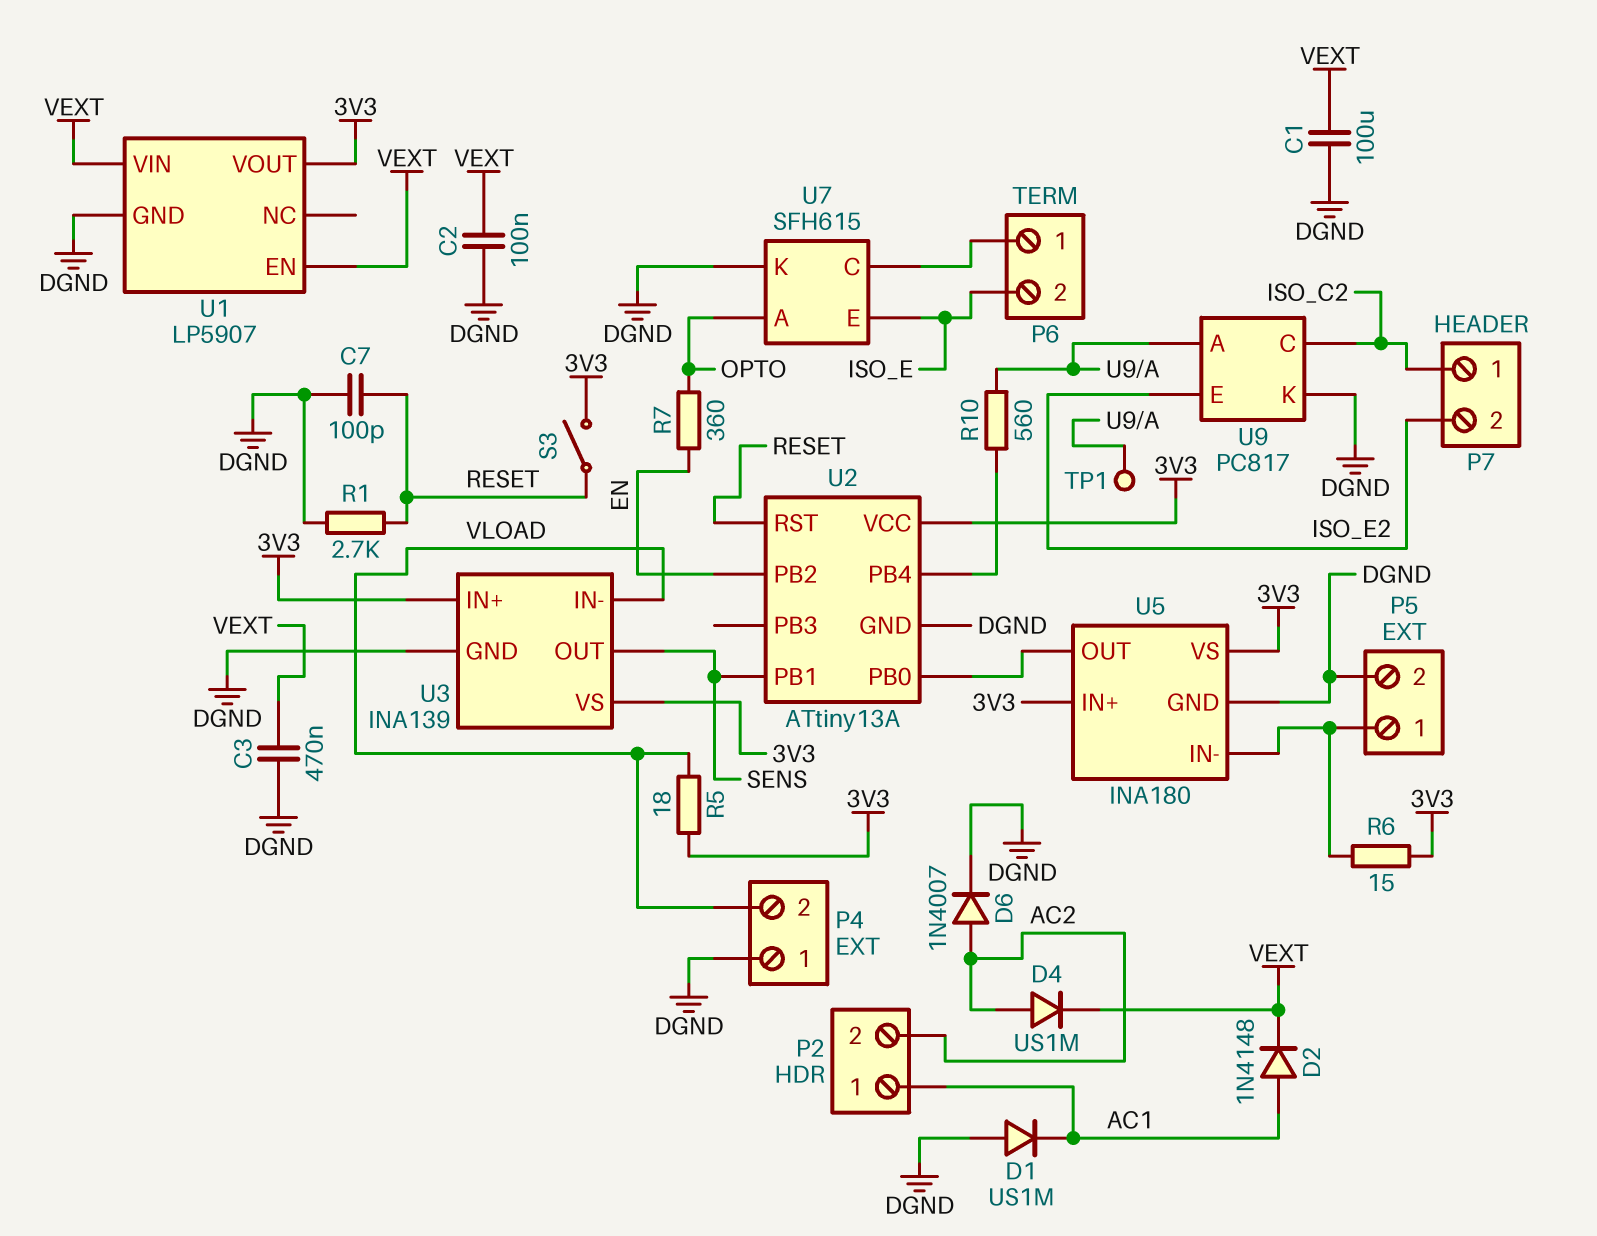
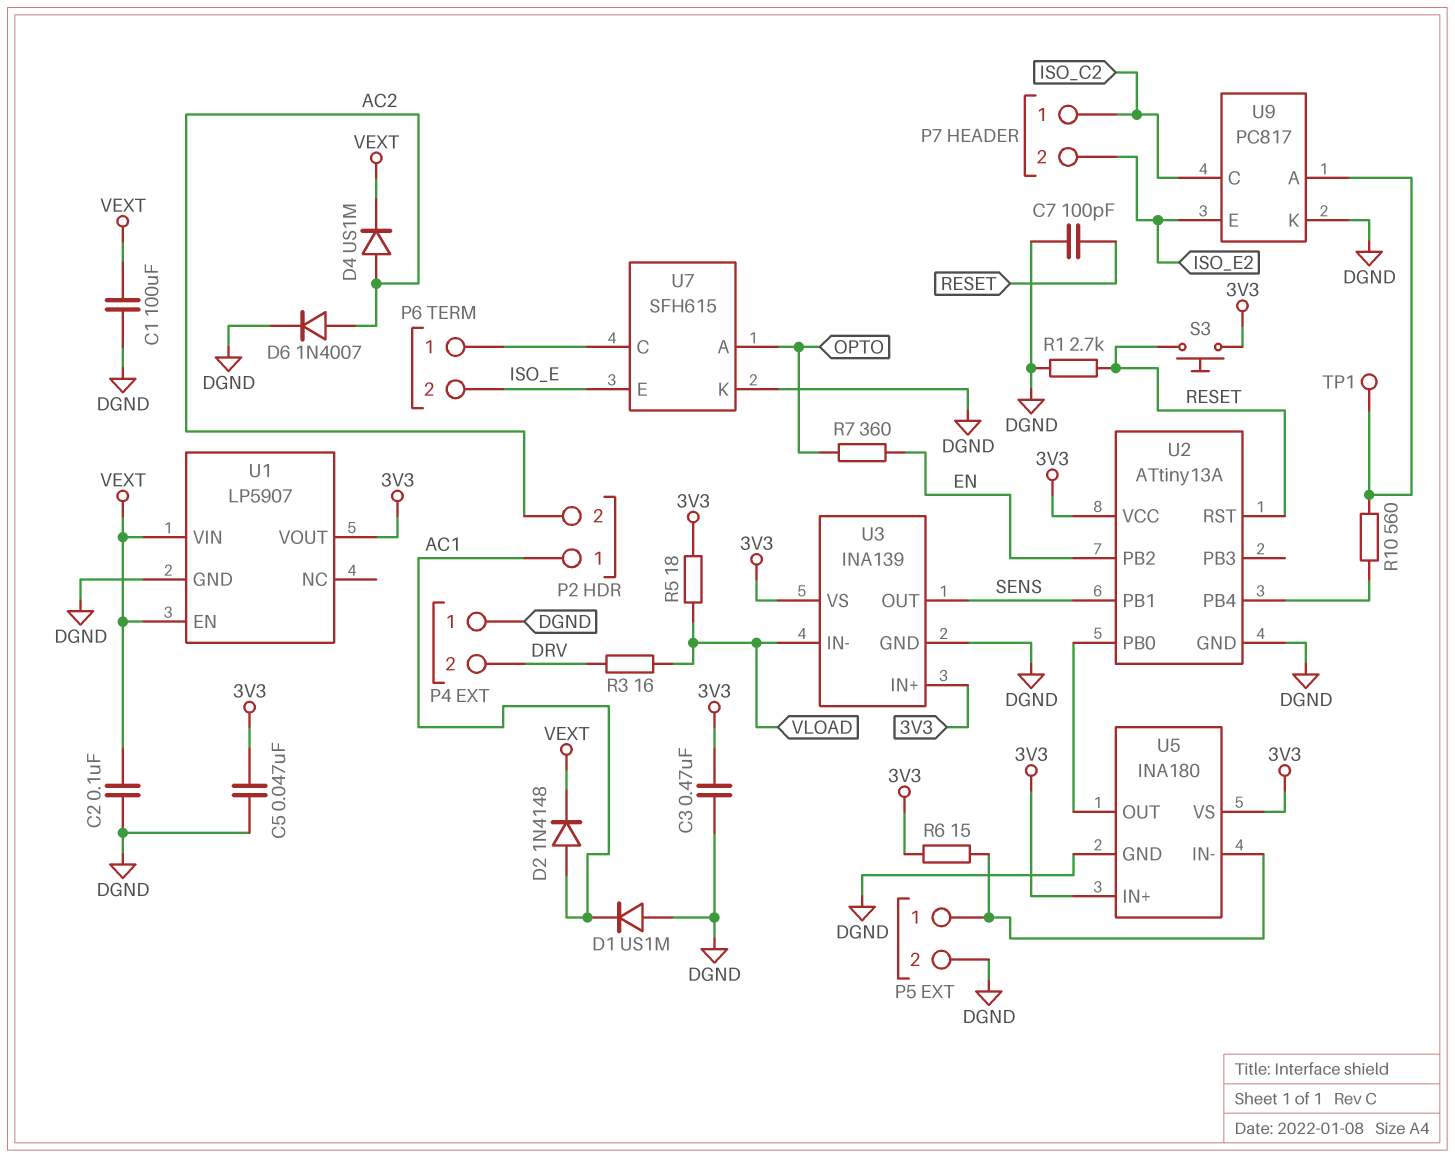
C3: 470nF (DGND, VEXT) -> 470nF (3V3, DGND)
C5: none -> 47nF (3V3, DGND)
P4 pin 2: VLOAD -> DRV
R3: none -> 16 (DRV, VLOAD)
S3: switch (3V3, RESET) -> button (3V3, RESET)

